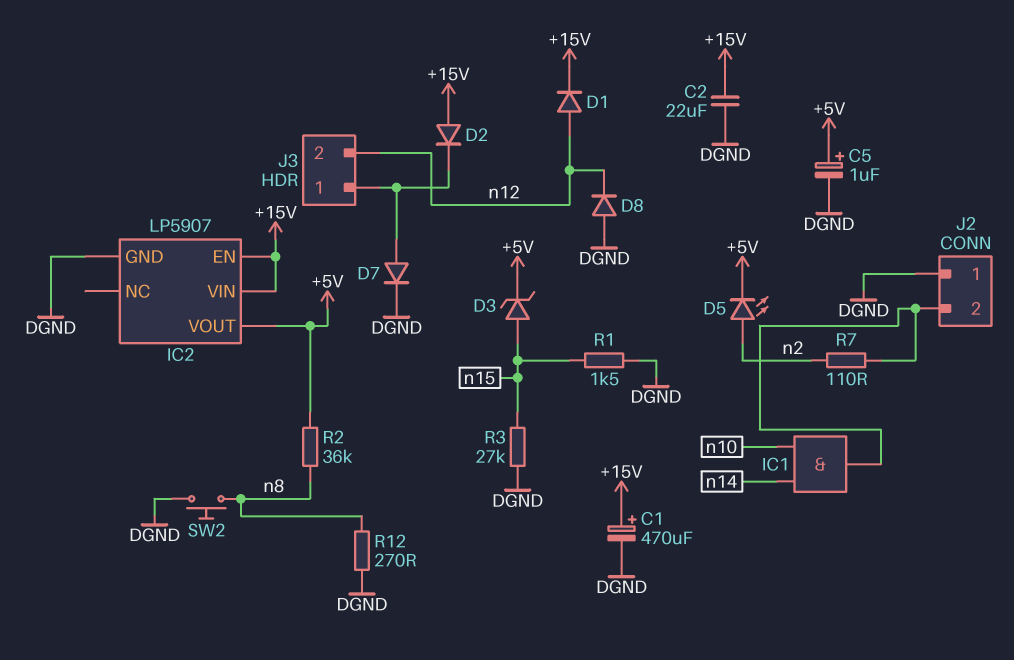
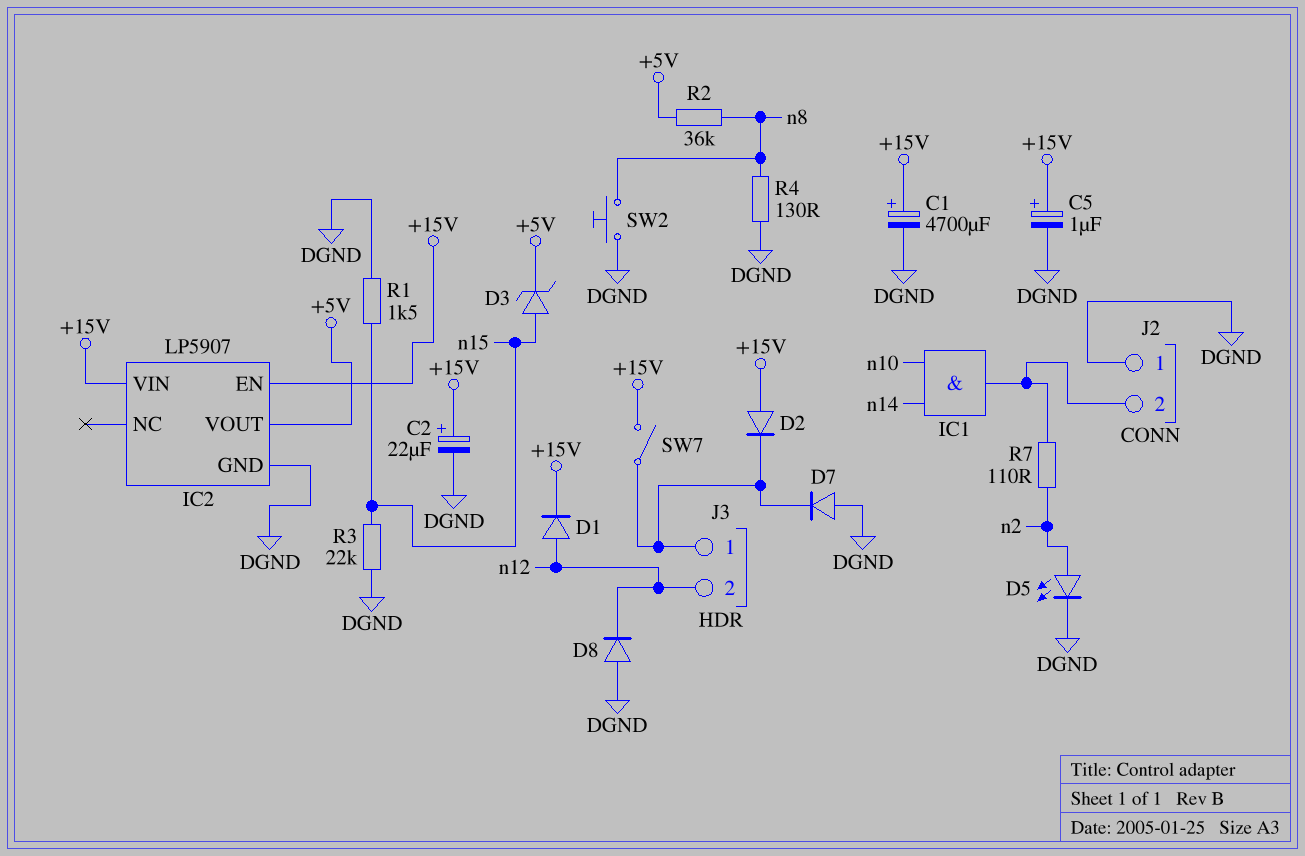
C1: 470uF (plus +15V, minus DGND) -> 4700uF (plus +15V, minus DGND)
C2: 22uF (+15V, DGND) -> 22uF (plus +15V, minus DGND)
C5: 1uF (plus +5V, minus DGND) -> 1uF (plus +15V, minus DGND)
D5: LED (A n2, K +5V) -> LED (A n2, K DGND)
D7: diode (A J3/1, K DGND) -> diode (A DGND, K J3/1)
R3: 27k (DGND, n15) -> 22k (DGND, n15)
R4: none -> 130 (DGND, n8)
R12: 270 (DGND, n8) -> none
SW7: none -> switch (+15V, J3/1)

